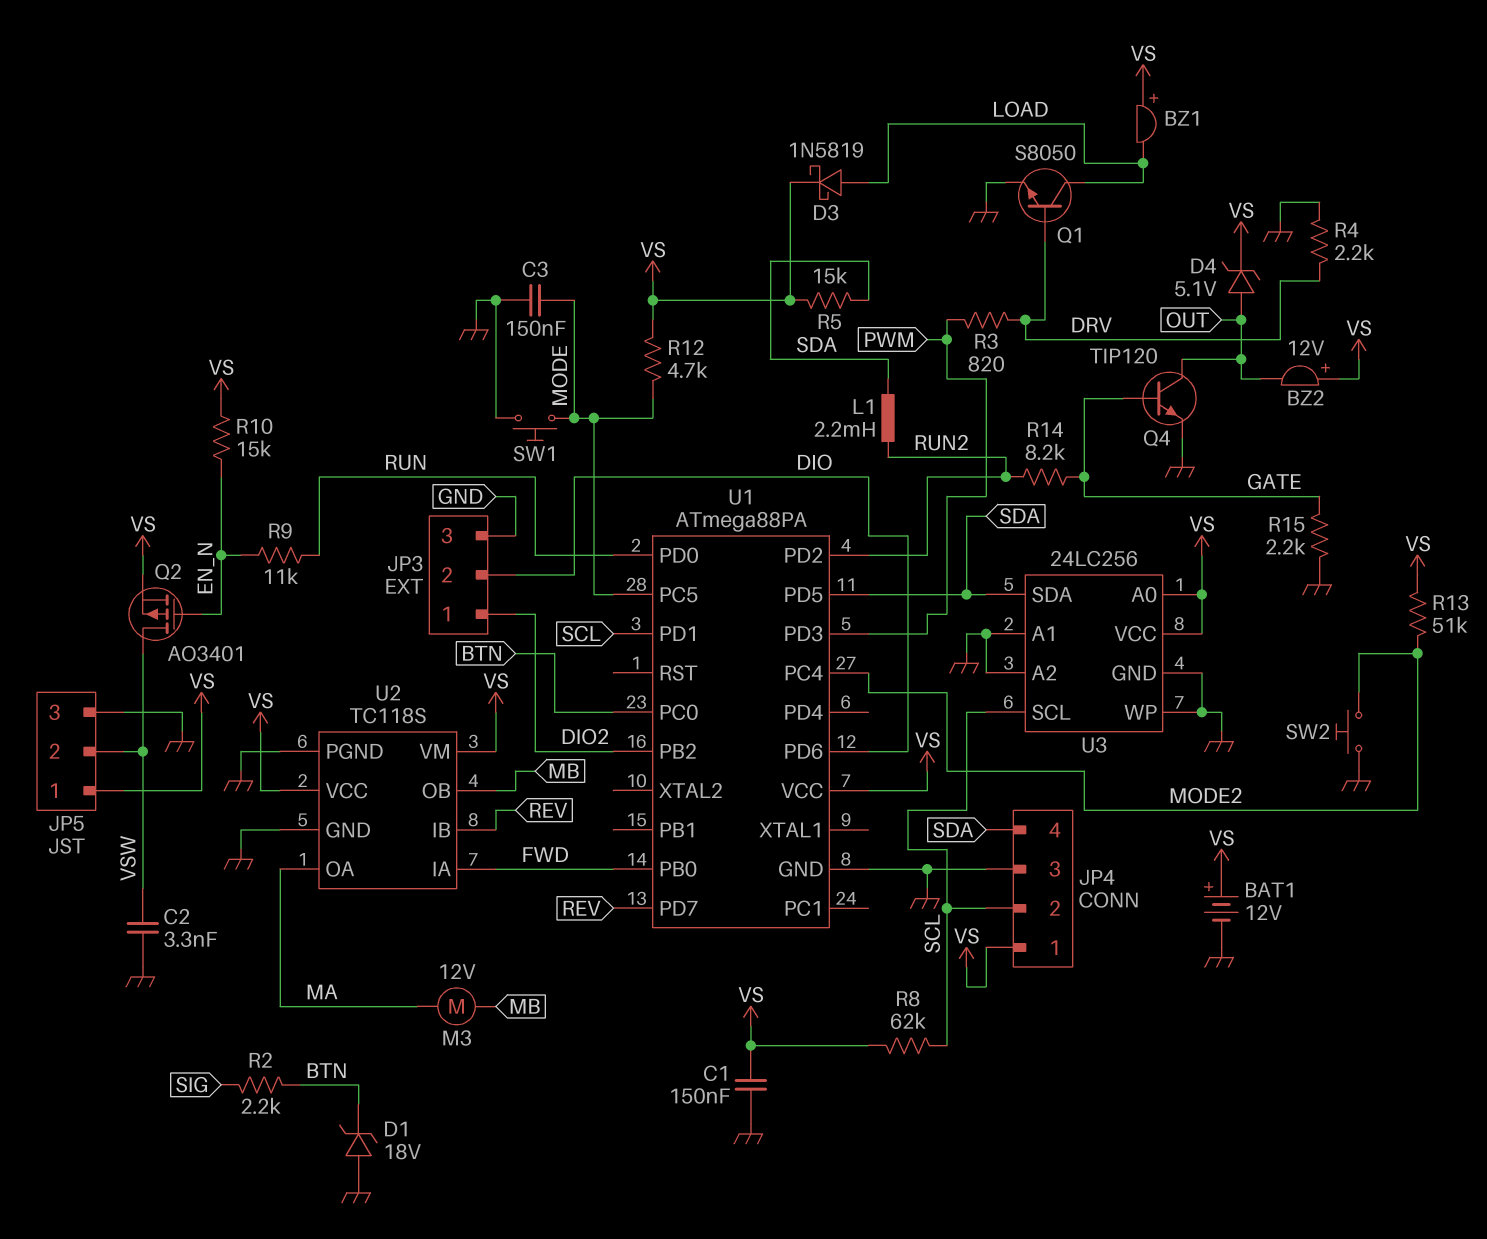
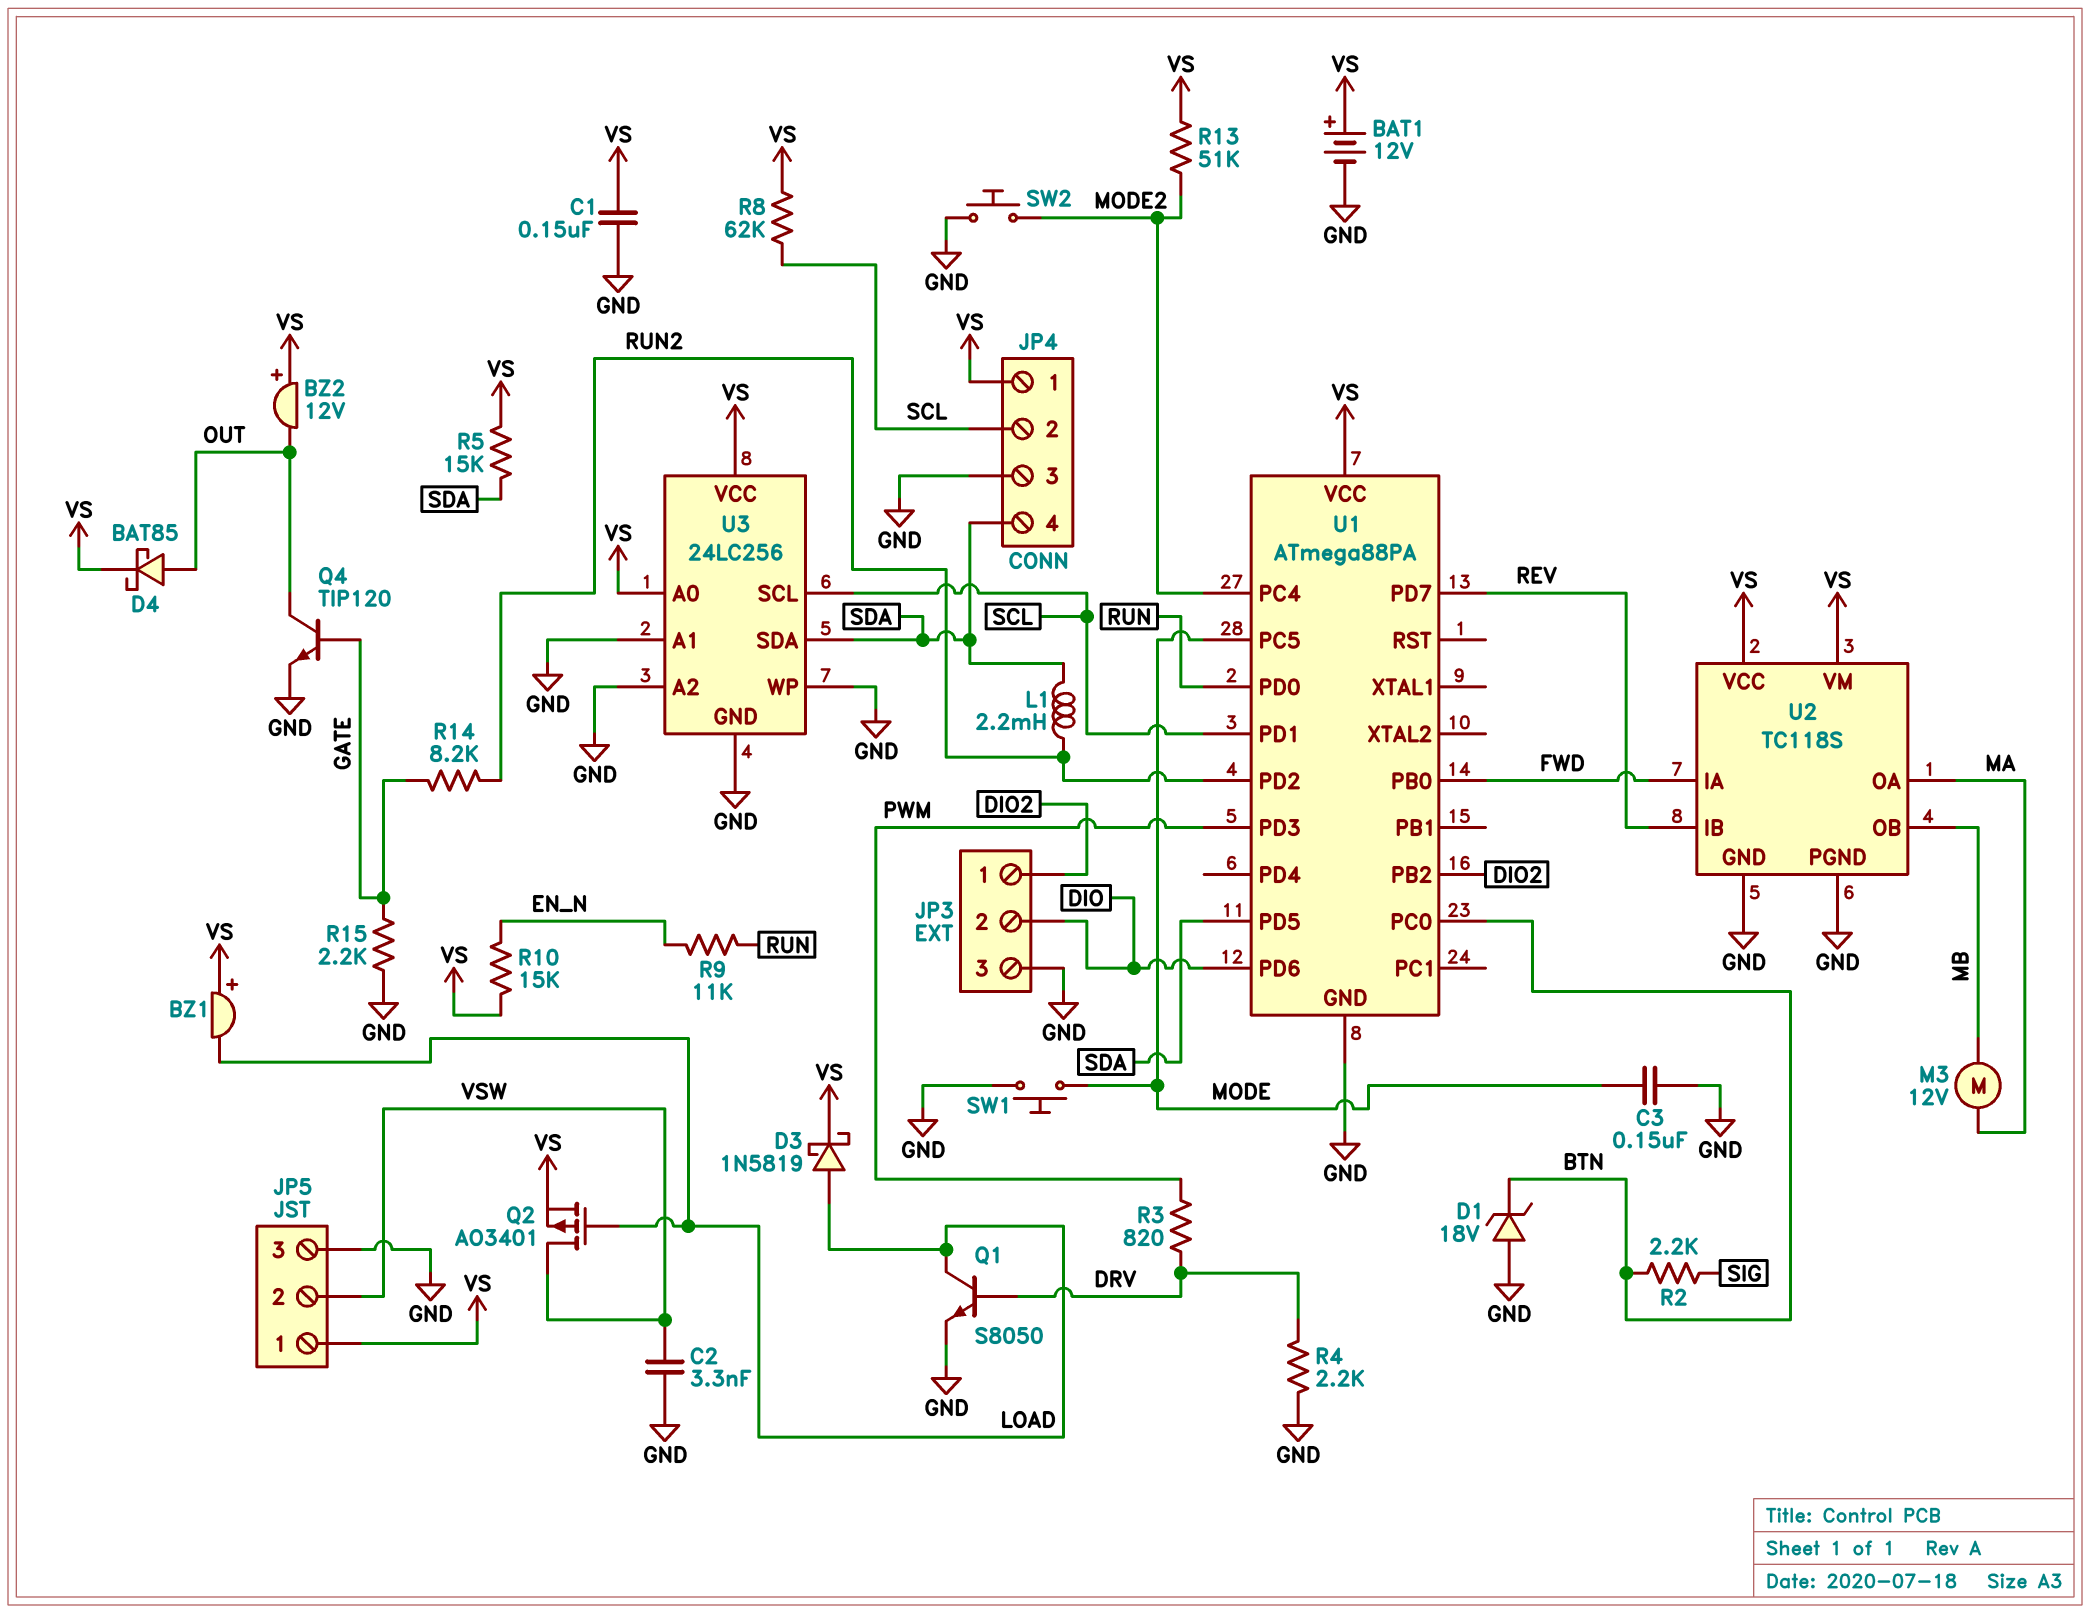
D4: zener 5.1V (A OUT, K VS) -> schottky BAT85 (A OUT, K VS)
Q2: PMOS AO3401 (G EN_N, D VSW, S VS) -> PMOS AO3401 (G LOAD, D VSW, S VS)
R12: 4.7k (MODE, VS) -> none

